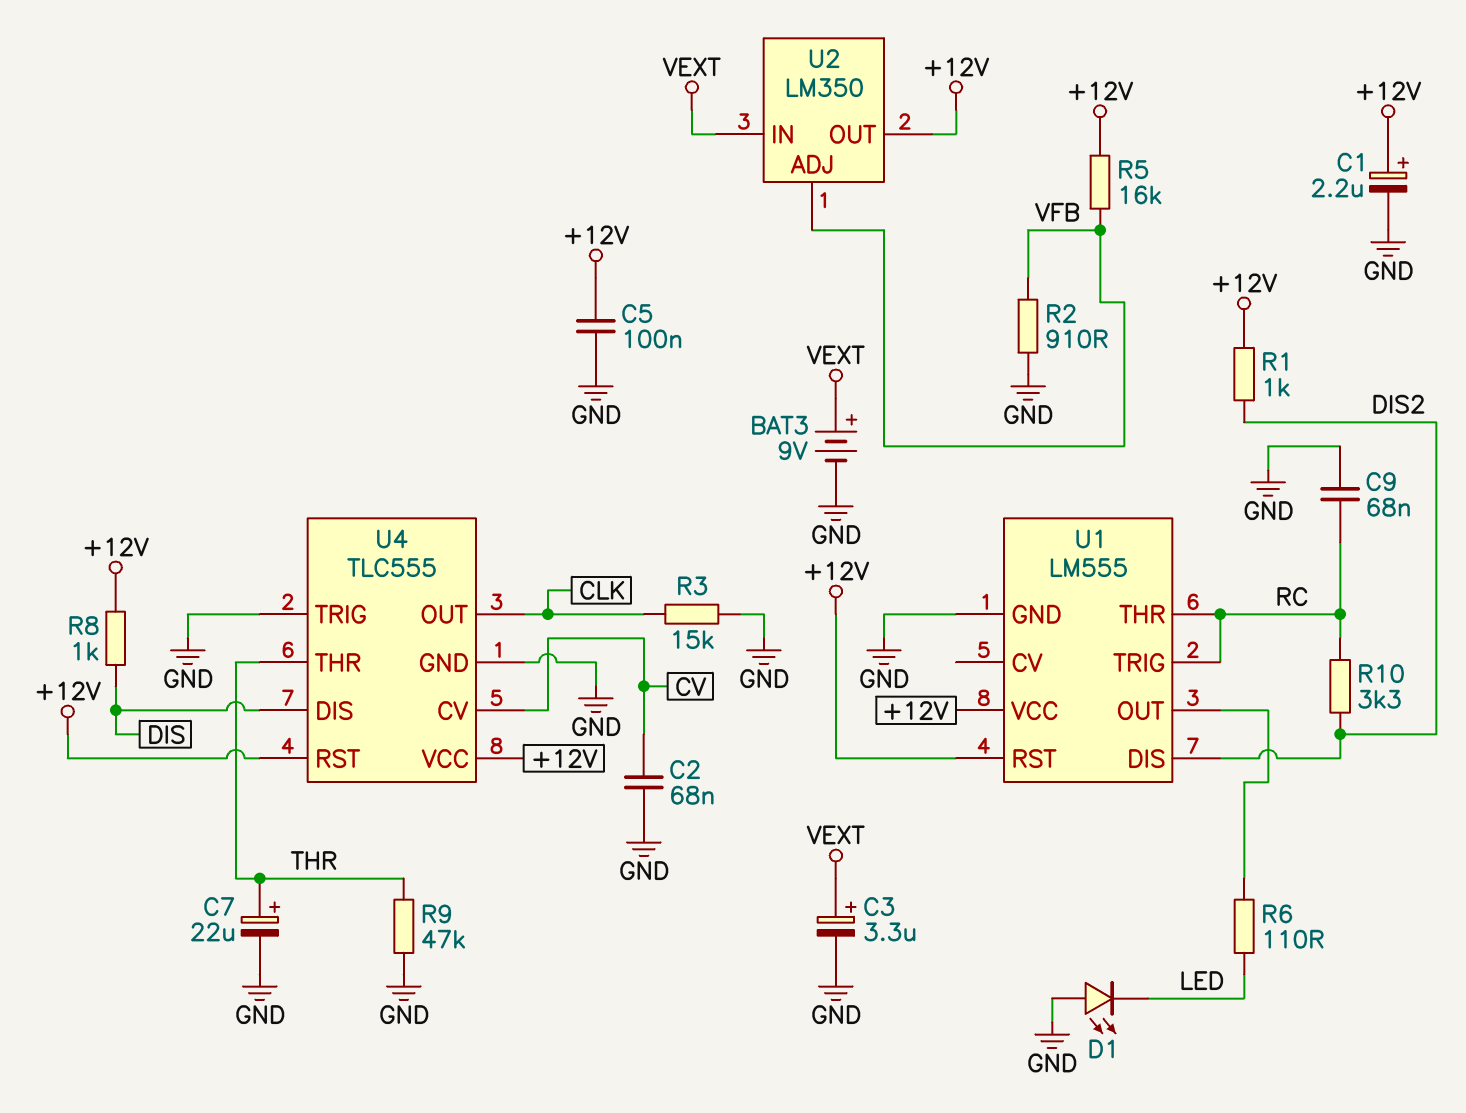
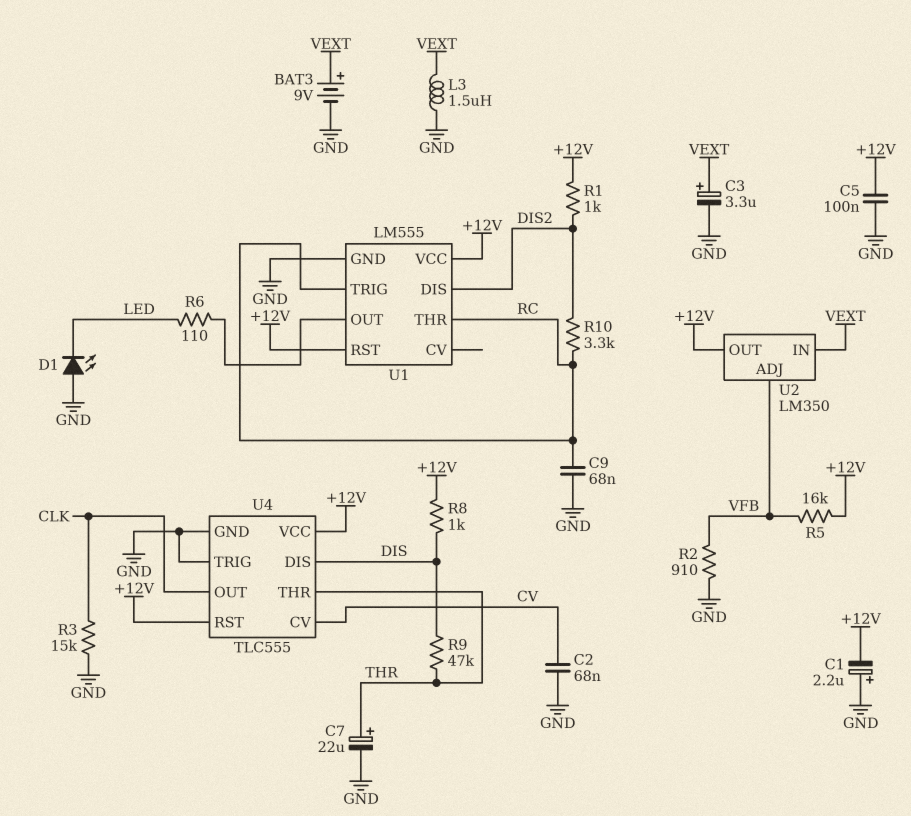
C1: 2.2uF (plus +12V, minus GND) -> 2.2uF (plus GND, minus +12V)
L3: none -> 1.5uH (GND, VEXT)
R9: 47k (GND, THR) -> 47k (DIS, THR)

